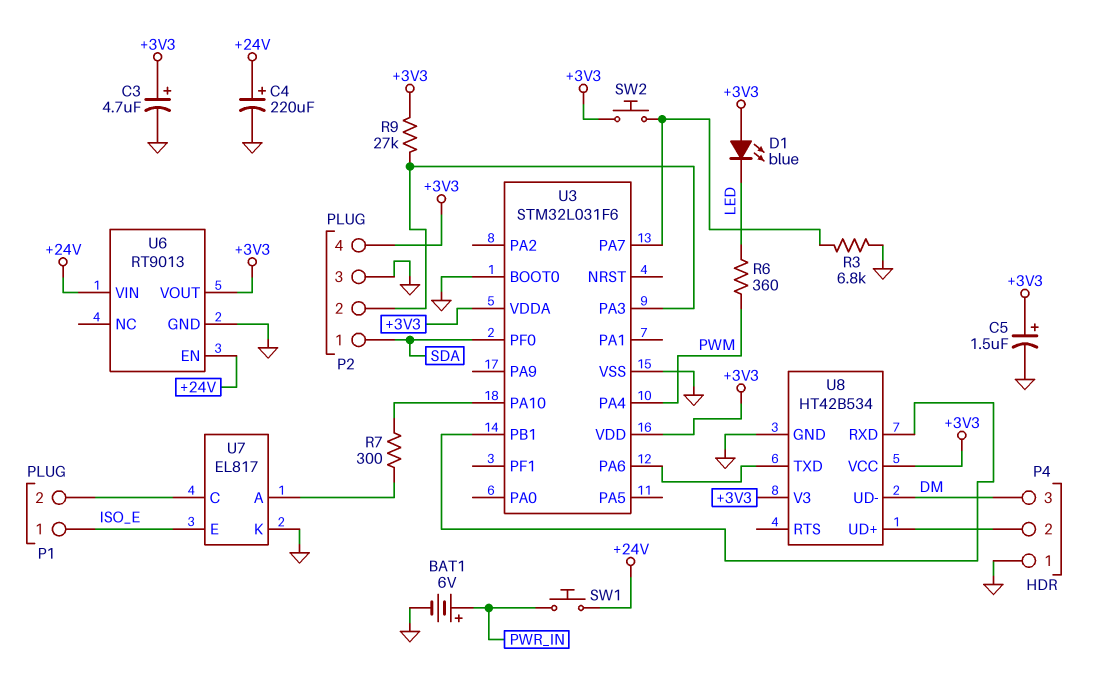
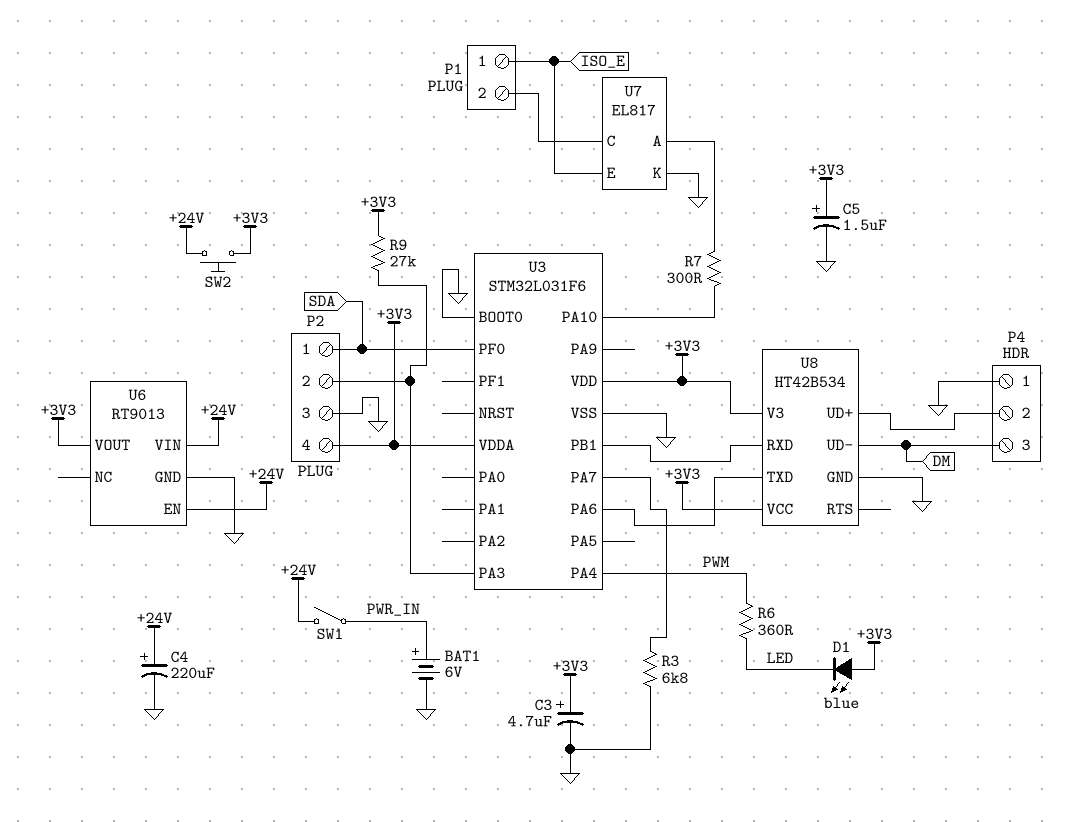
SW1: button (+24V, PWR_IN) -> switch (+24V, PWR_IN)
SW2: button (+3V3, U3/PA7) -> button (+3V3, +24V)

